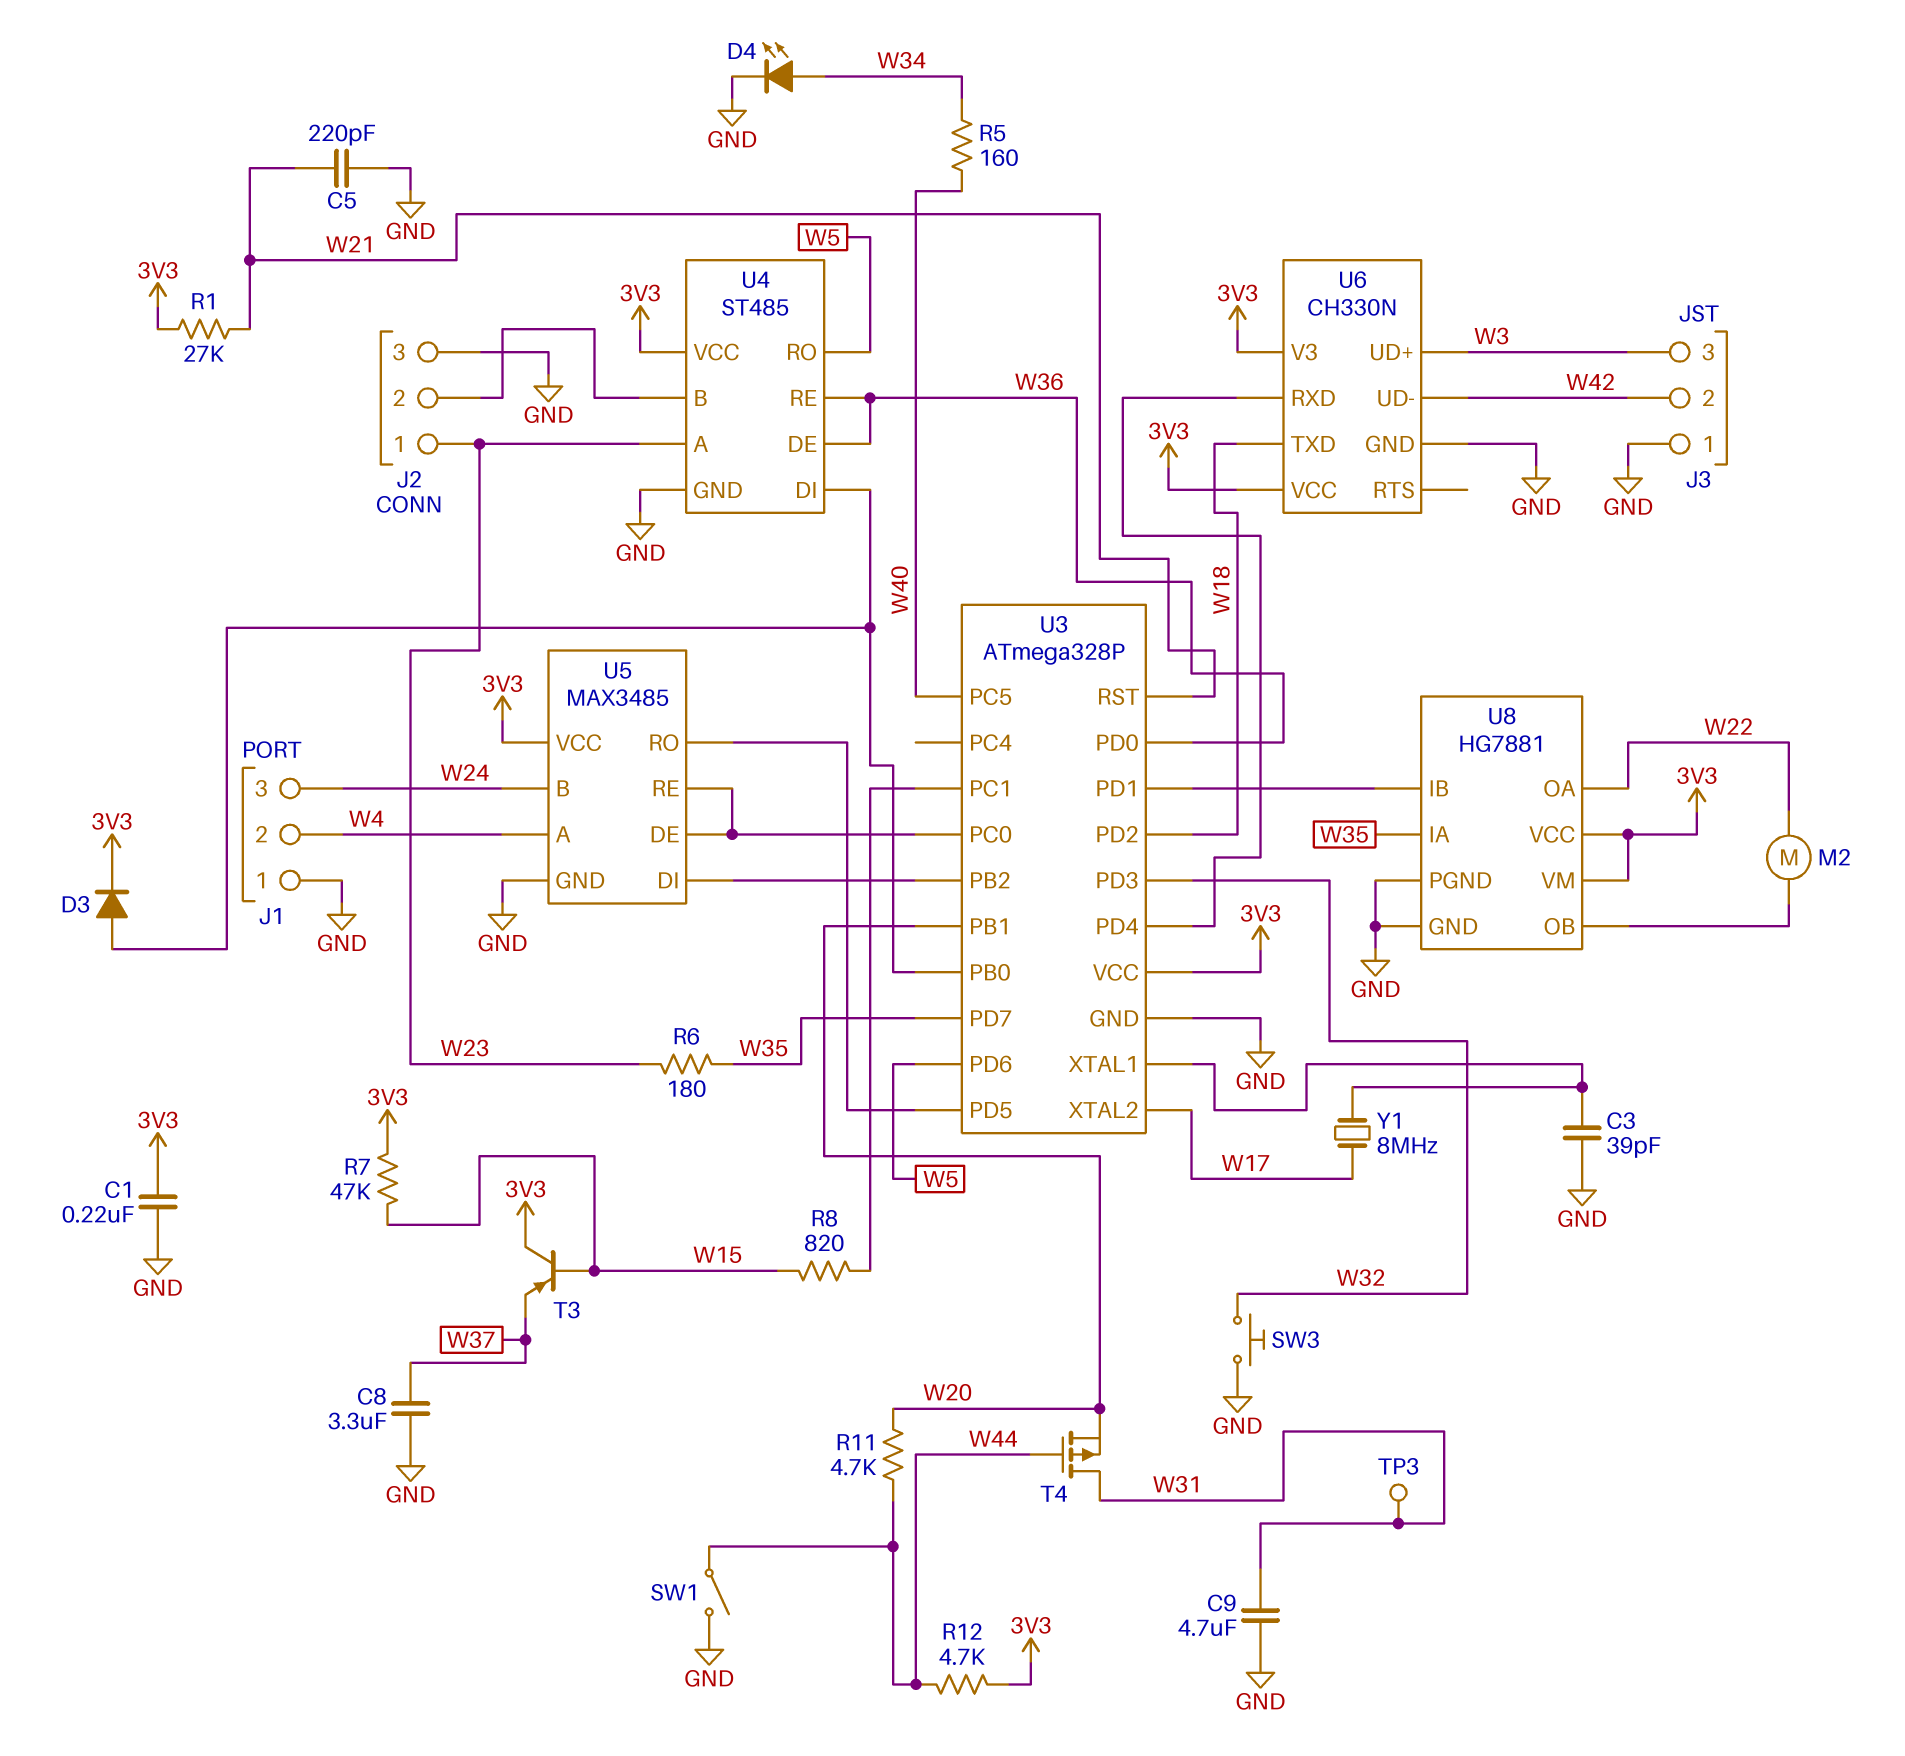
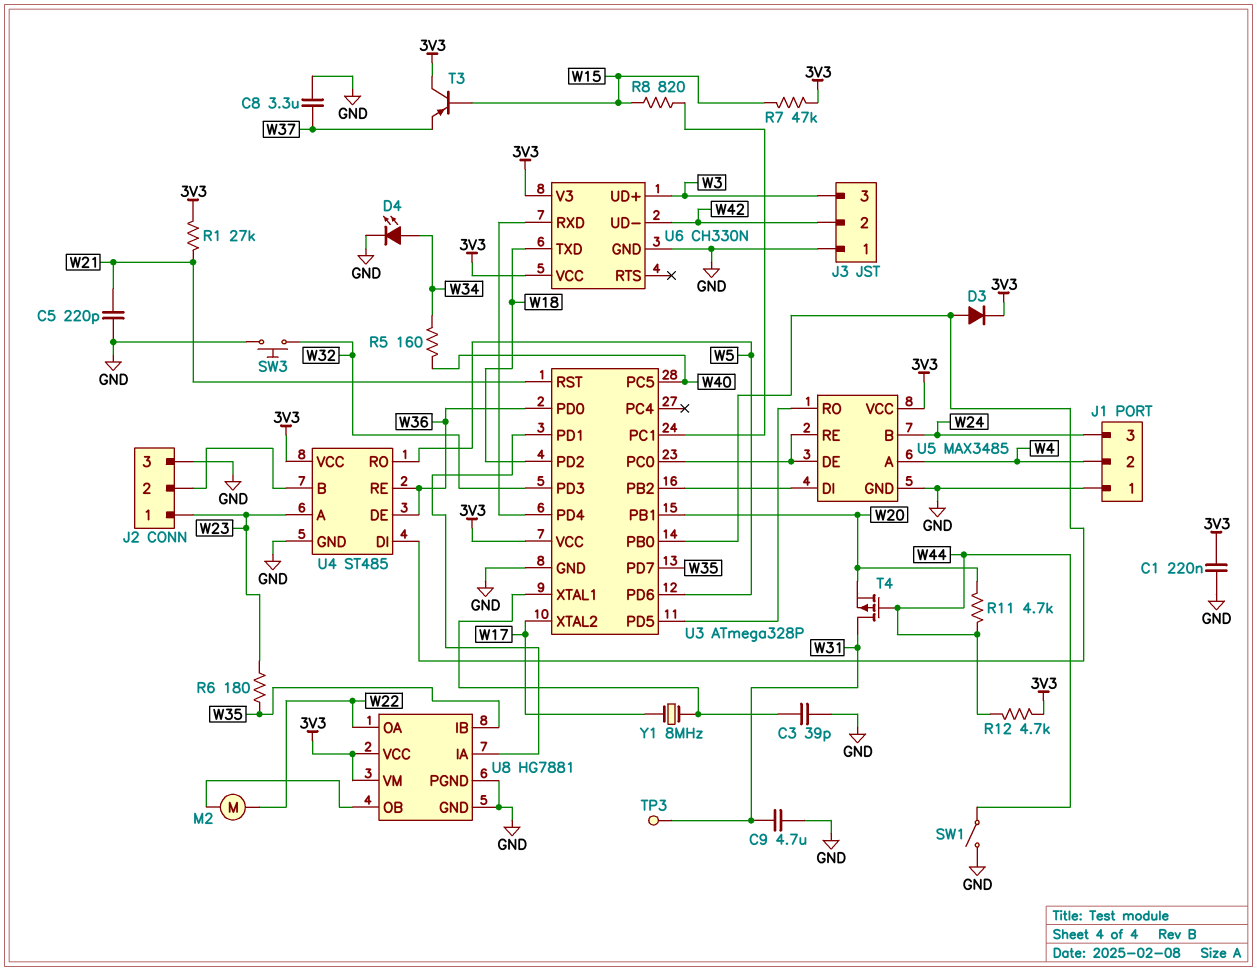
U8 pin IA: W35 -> U3/PD1
U8 pin IB: U3/PD1 -> W35

